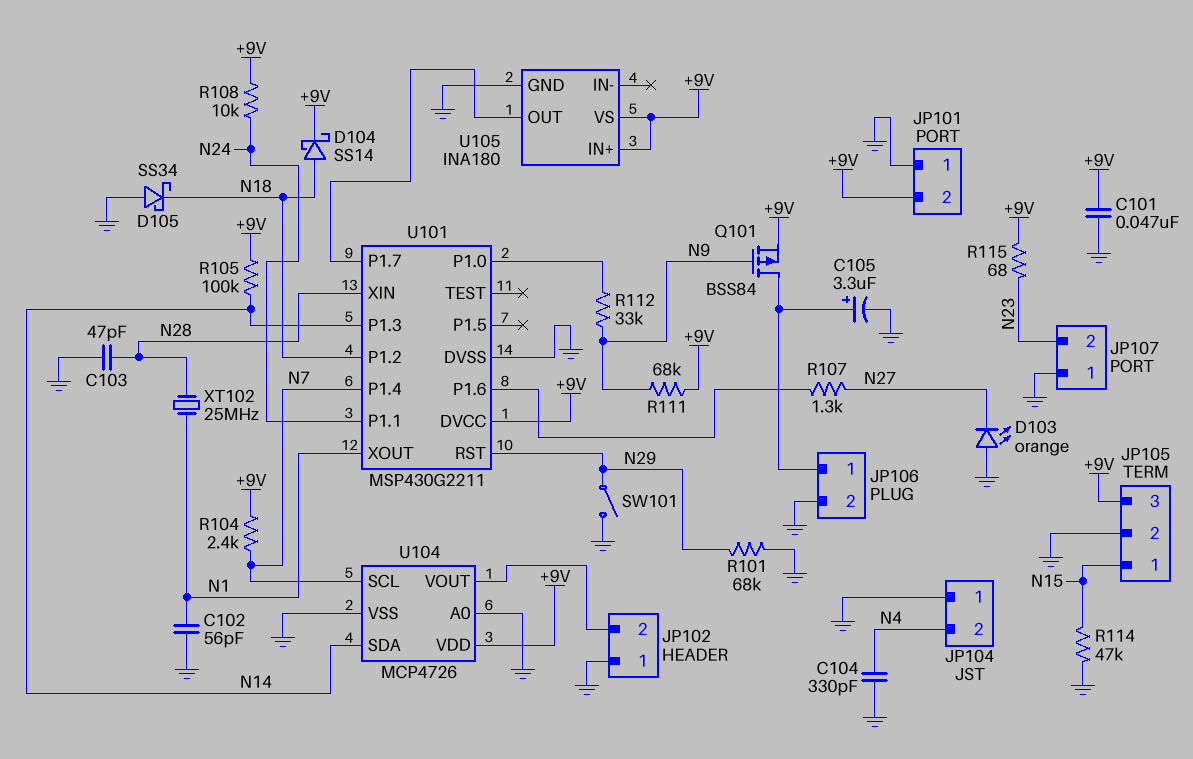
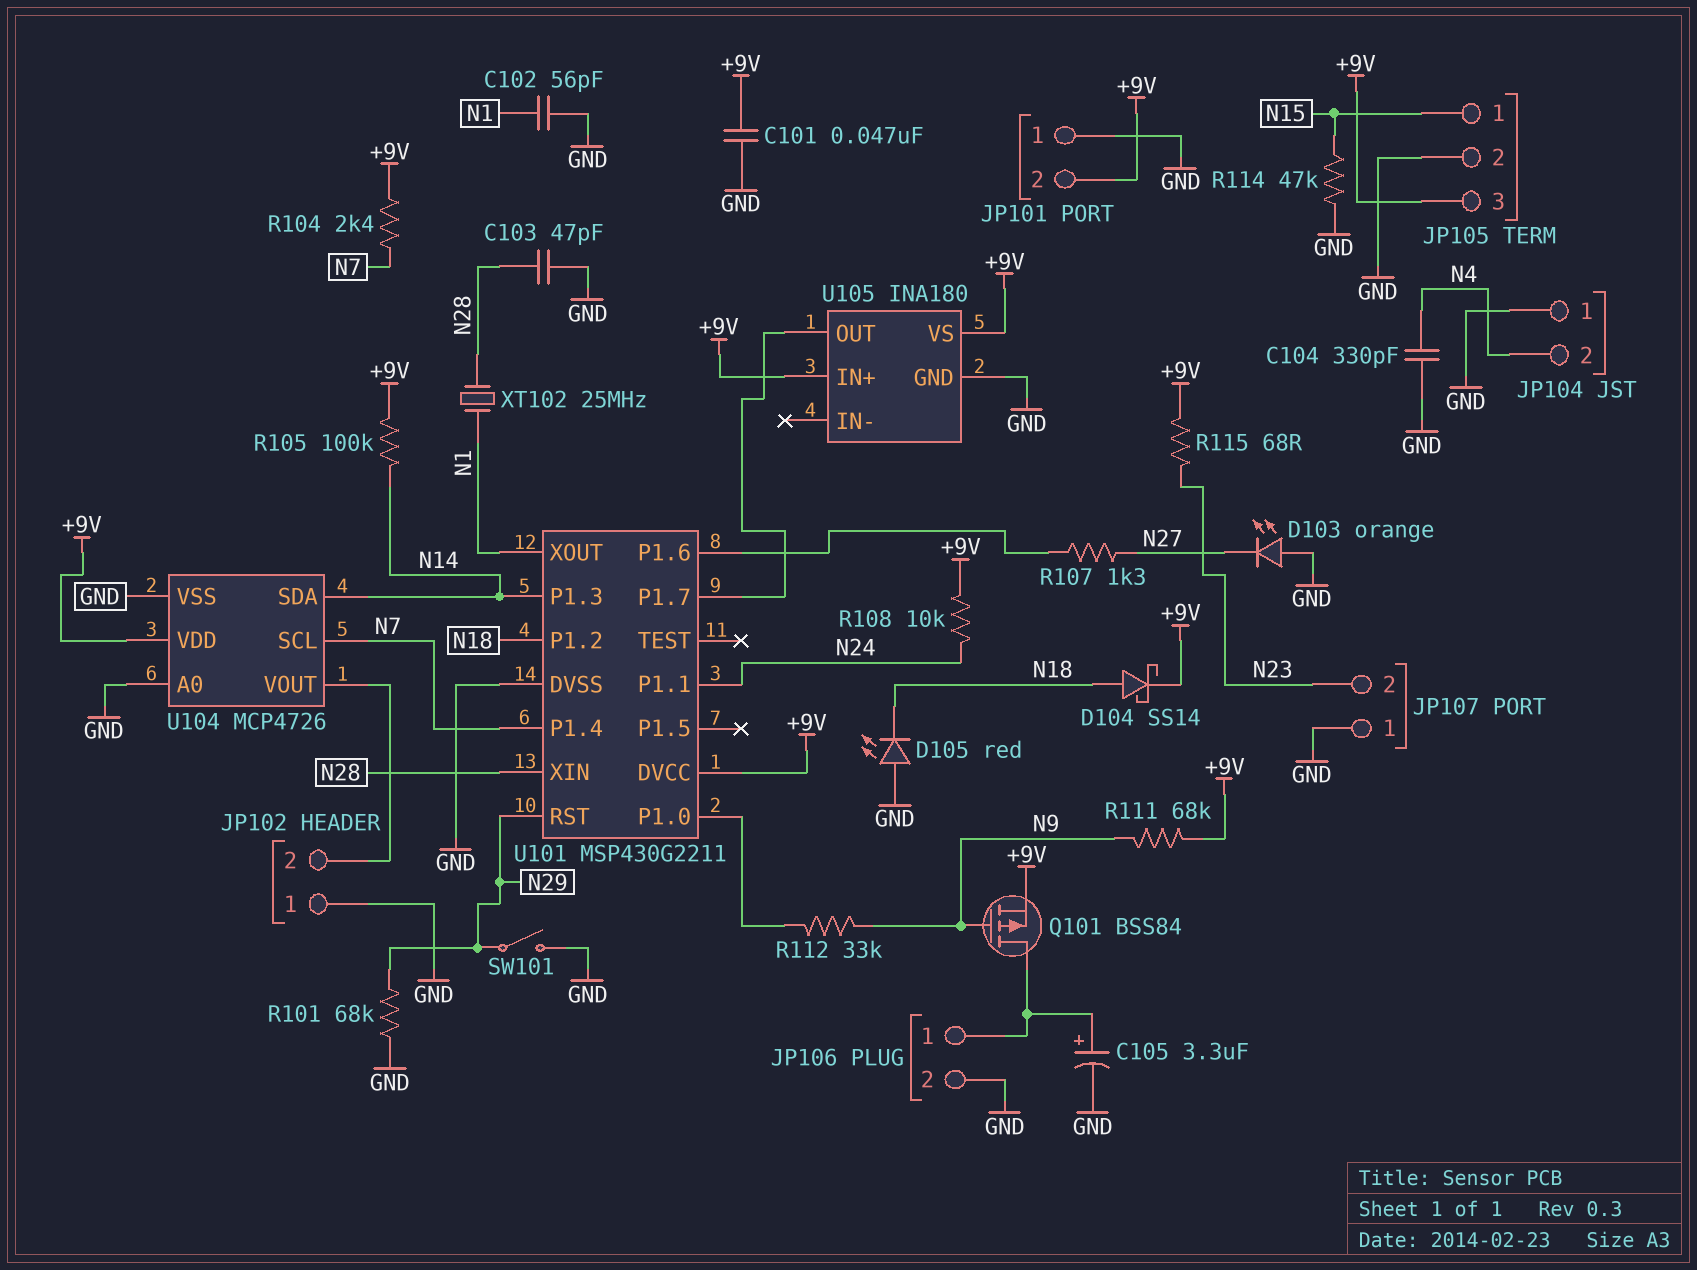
D105: schottky SS34 (A GND, K N18) -> LED red (A GND, K N18)

